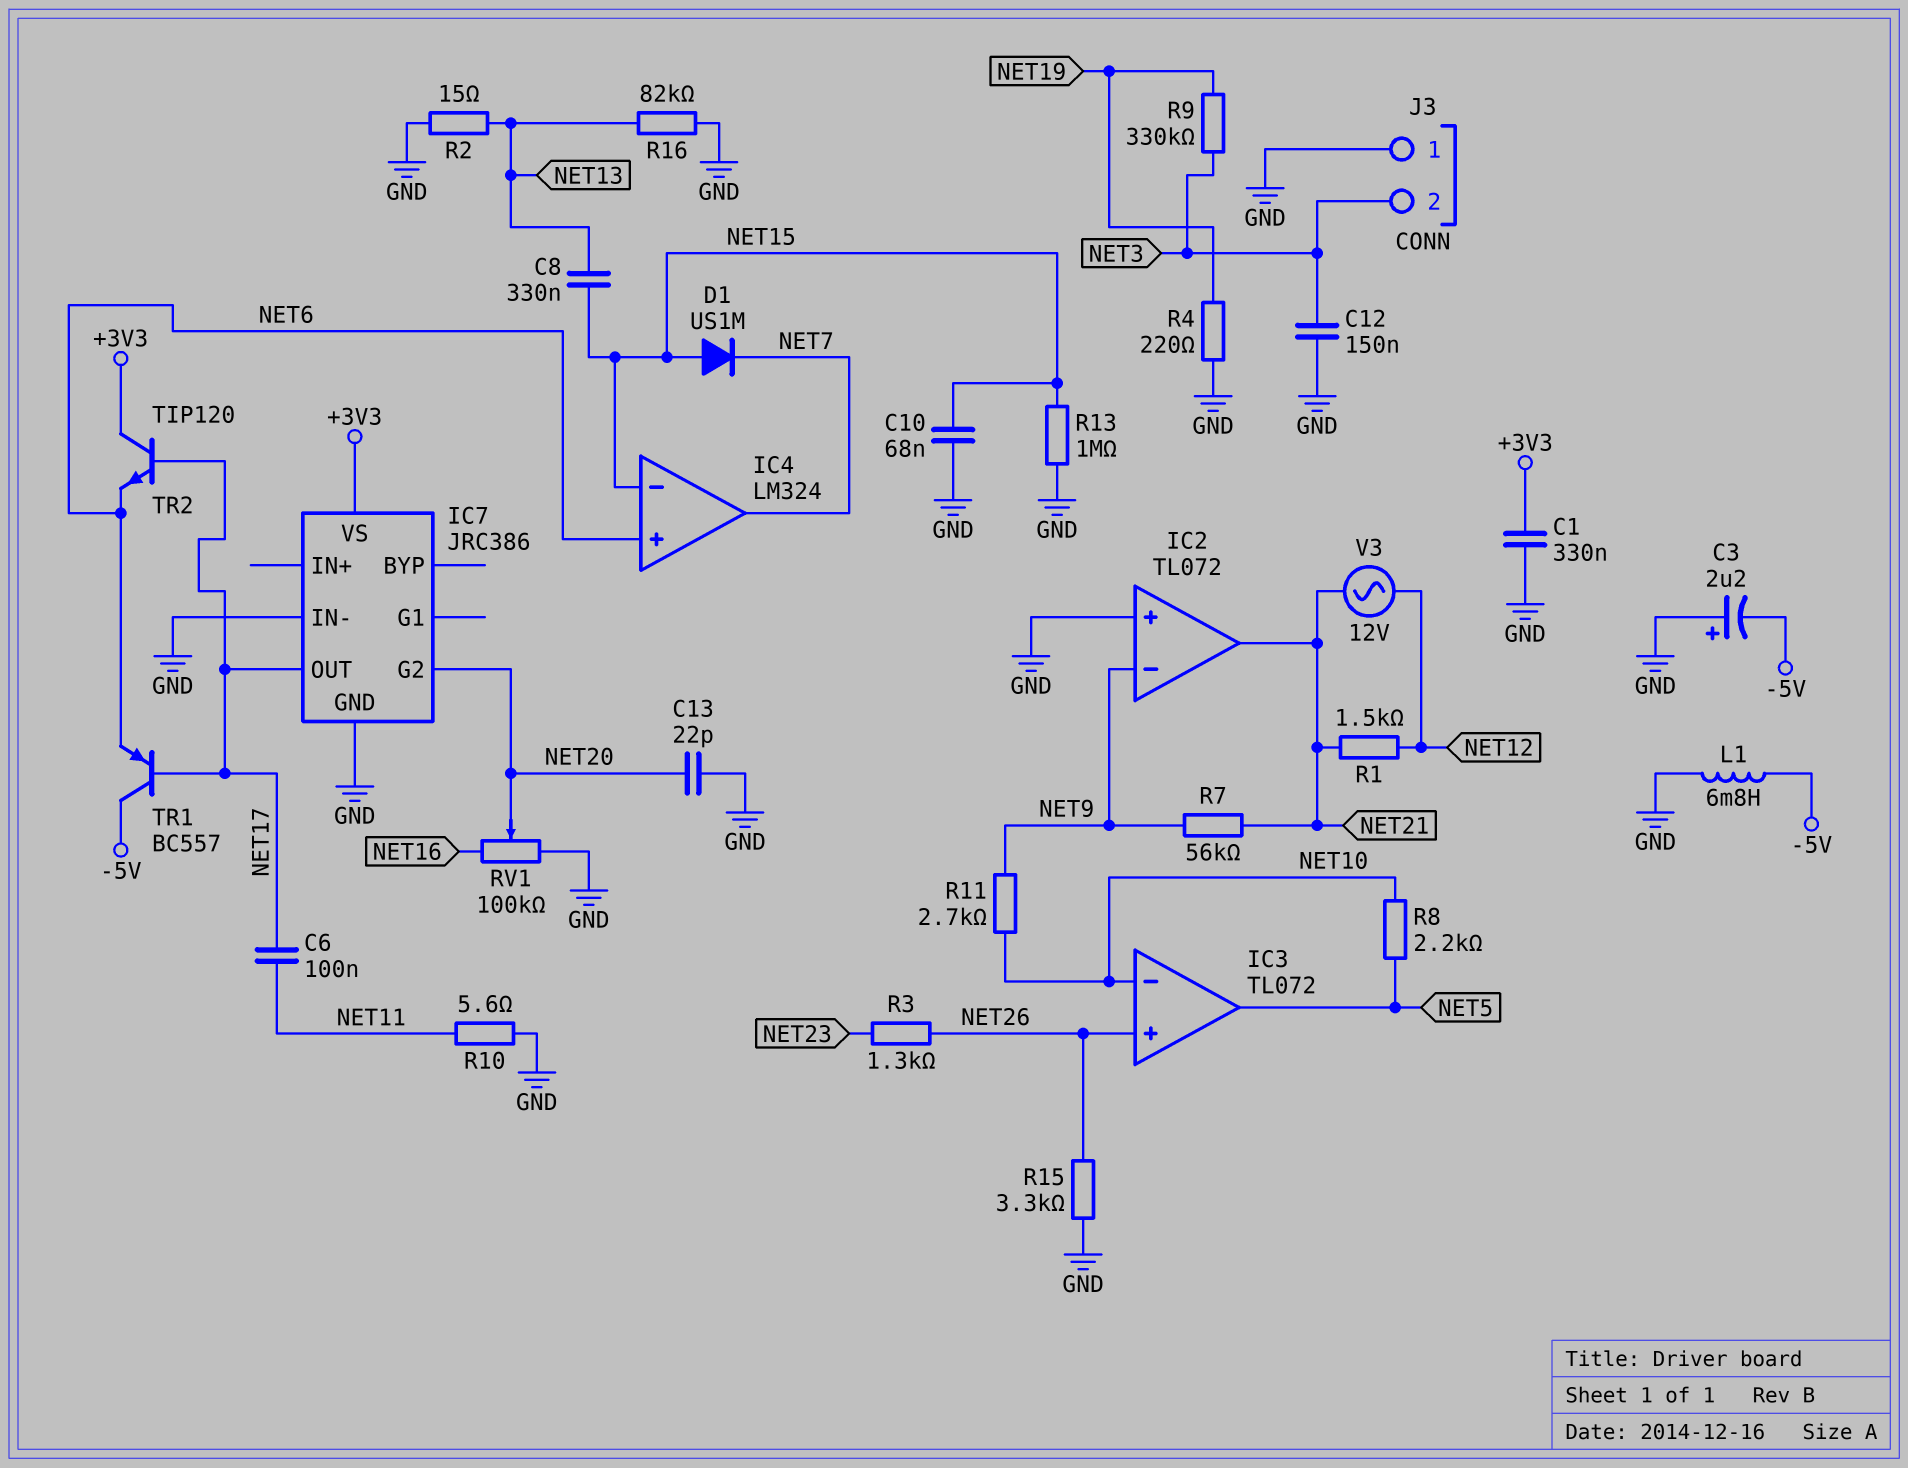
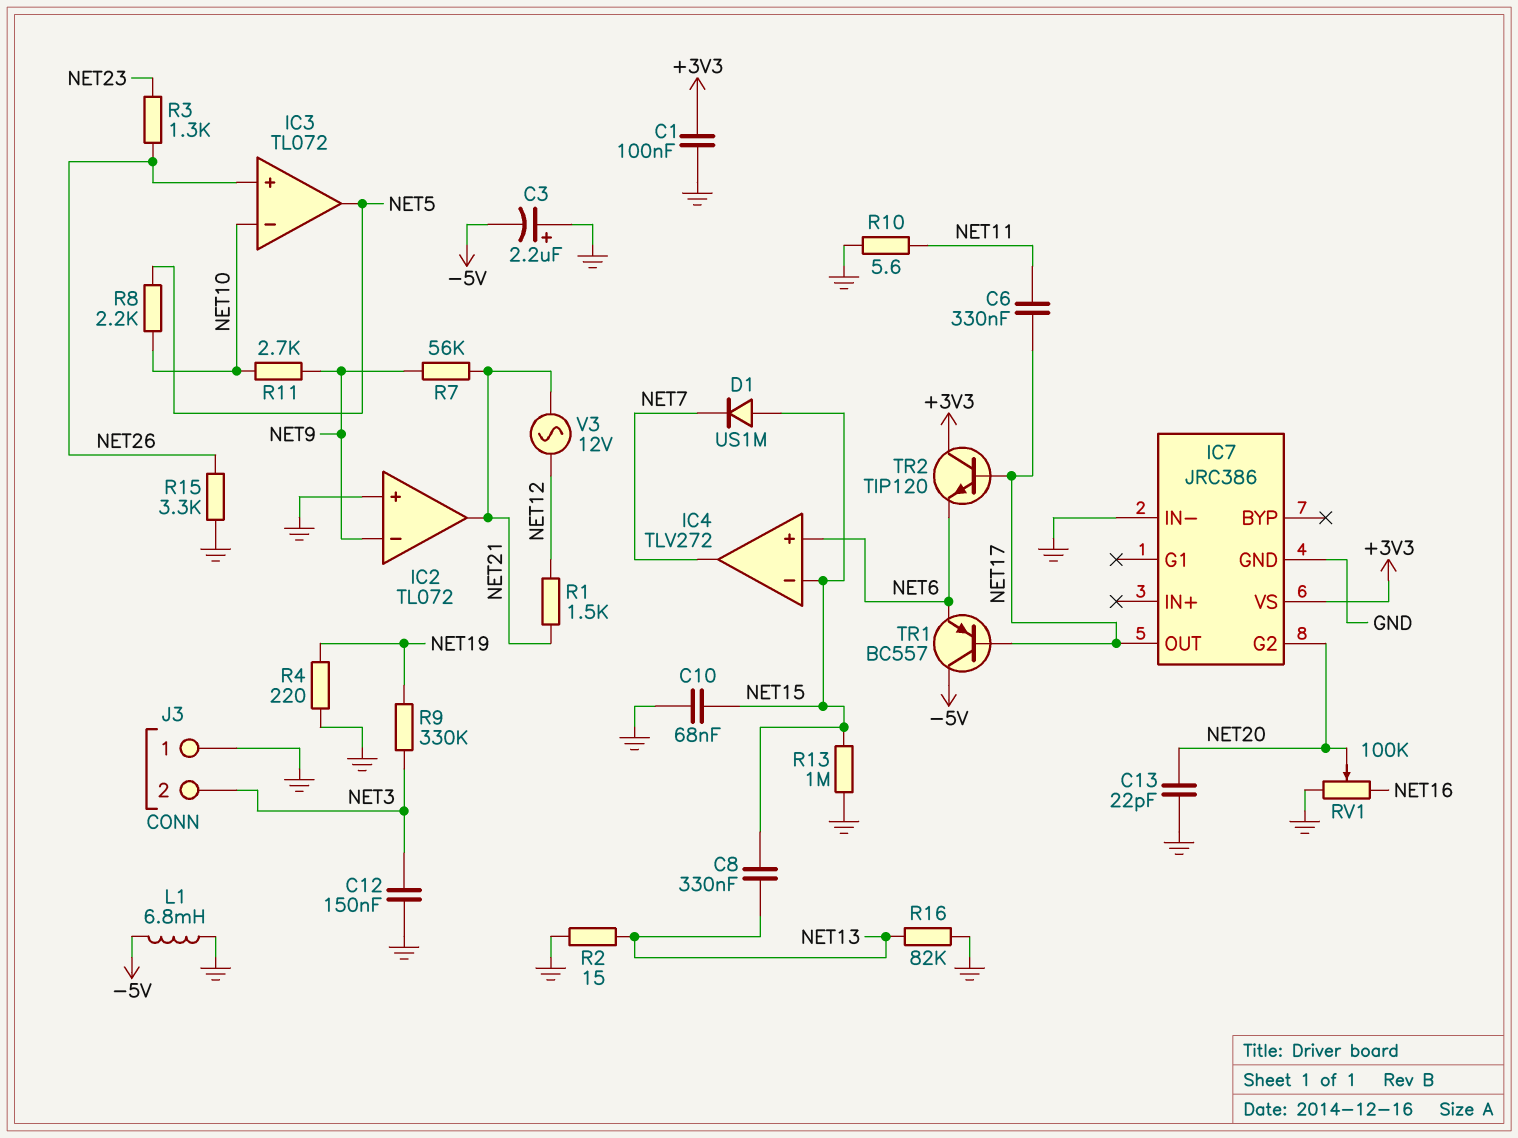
C1: 330nF (+3V3, GND) -> 100nF (+3V3, GND)
C6: 100nF (NET11, NET17) -> 330nF (NET11, NET17)
IC4: LM324 -> TLV272

